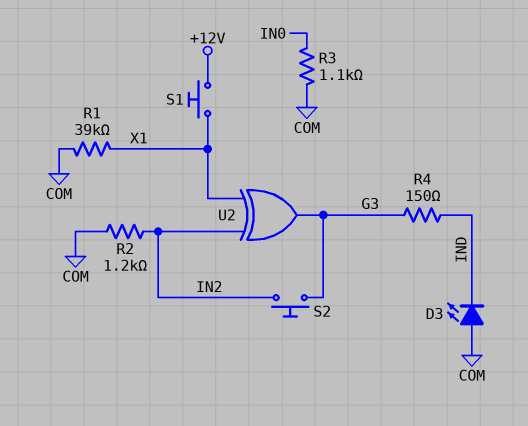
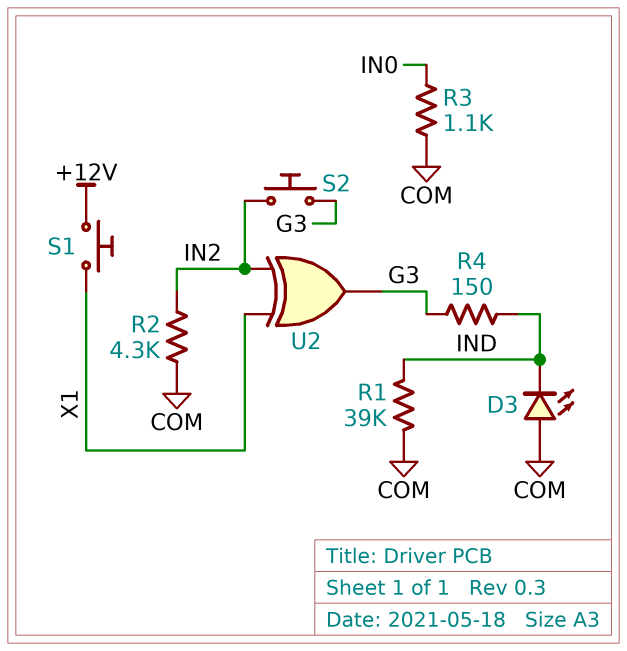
R1: 39k (COM, X1) -> 39k (COM, IND)
R2: 1.2k (COM, IN2) -> 4.3k (COM, IN2)

